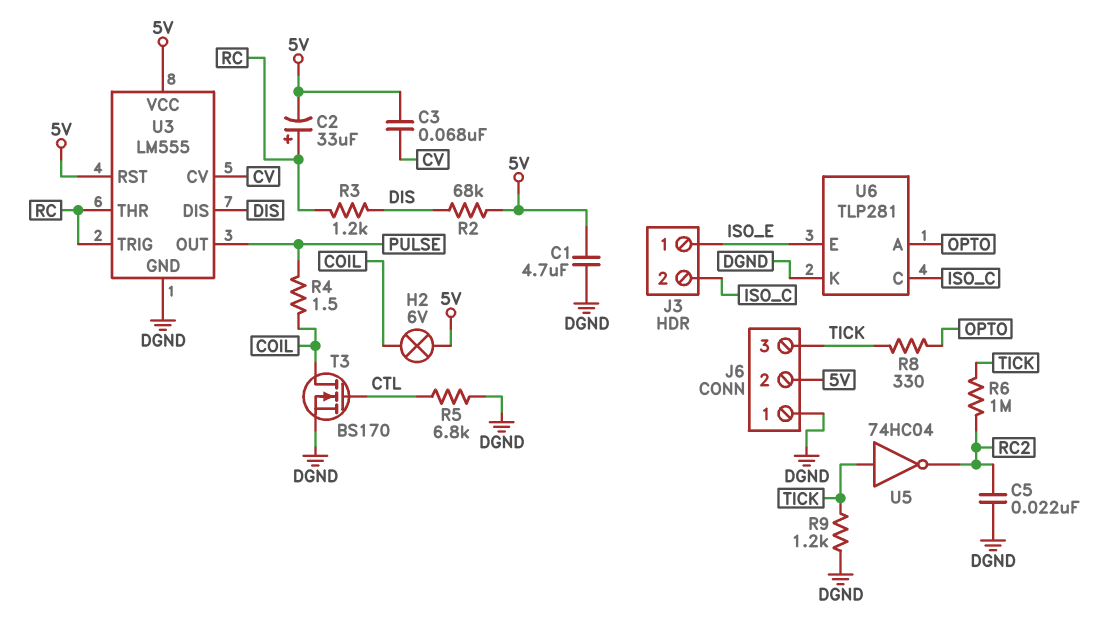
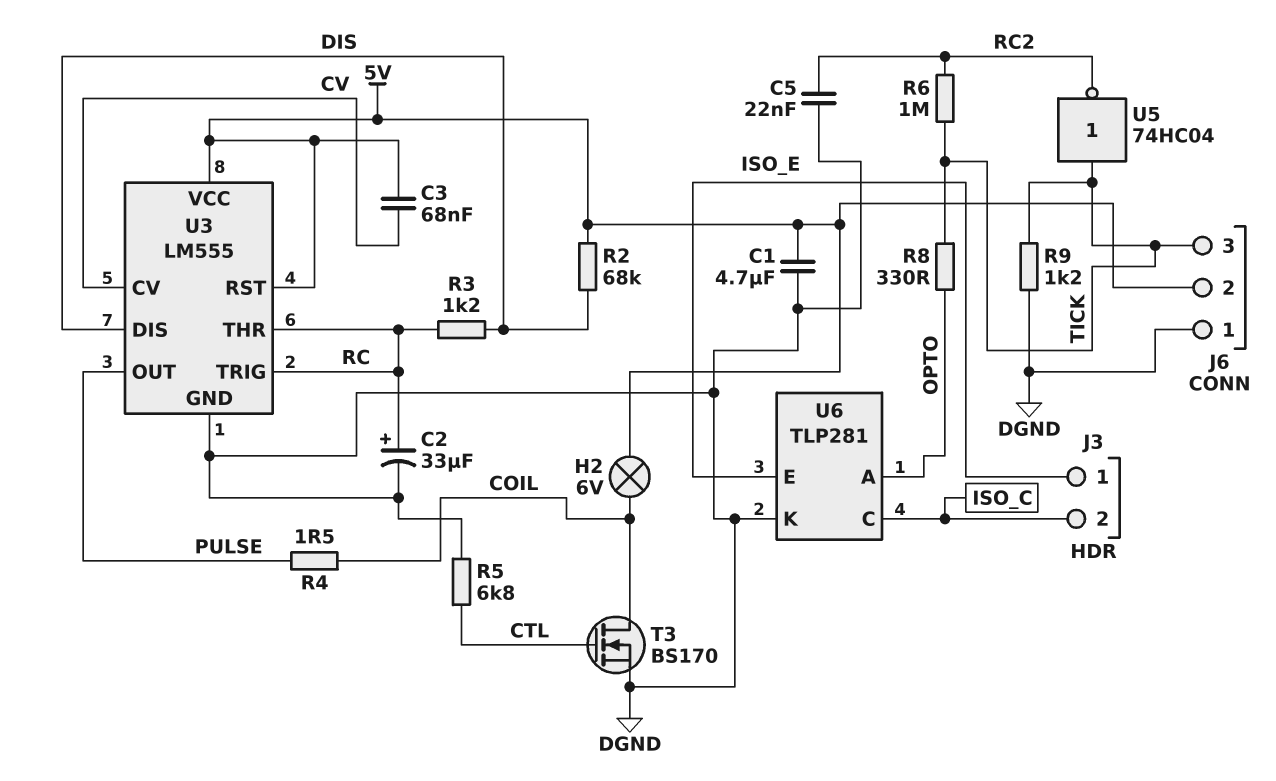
C2: 33uF (plus RC, minus 5V) -> 33uF (plus RC, minus DGND)

